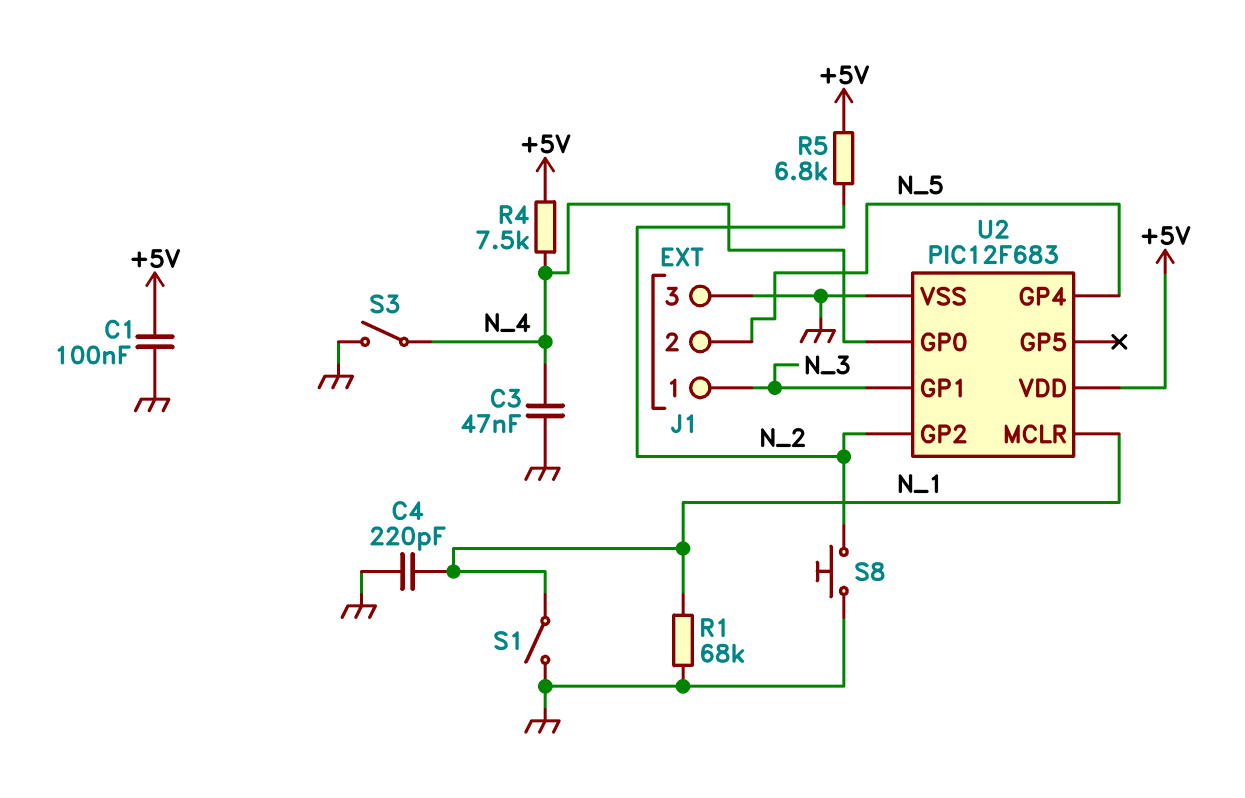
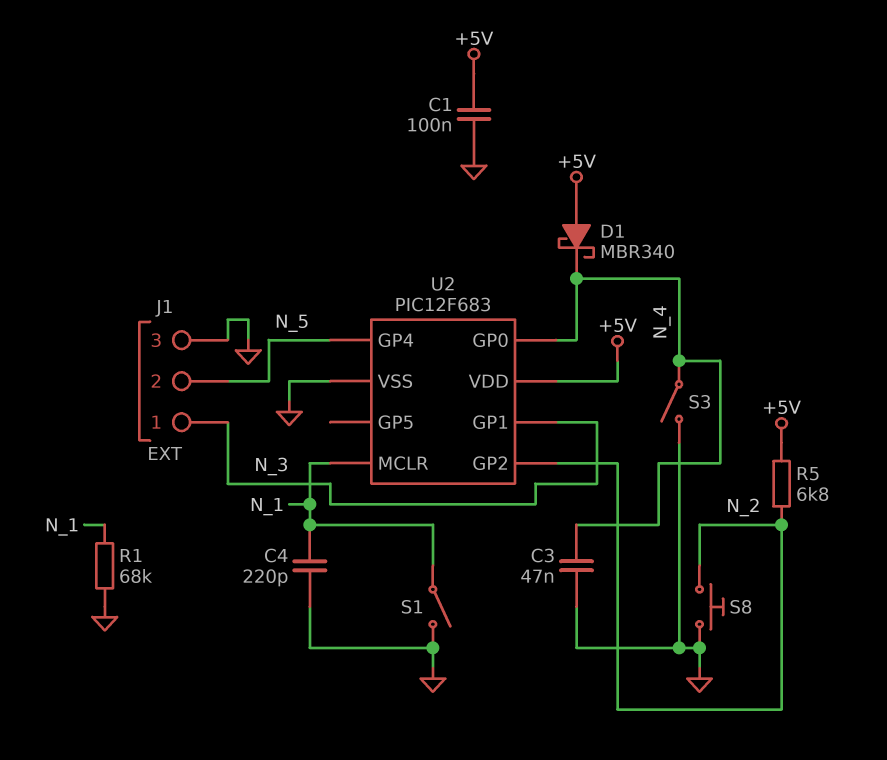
D1: none -> schottky MBR340 (A +5V, K N_4)
R4: 7.5k (+5V, N_4) -> none

